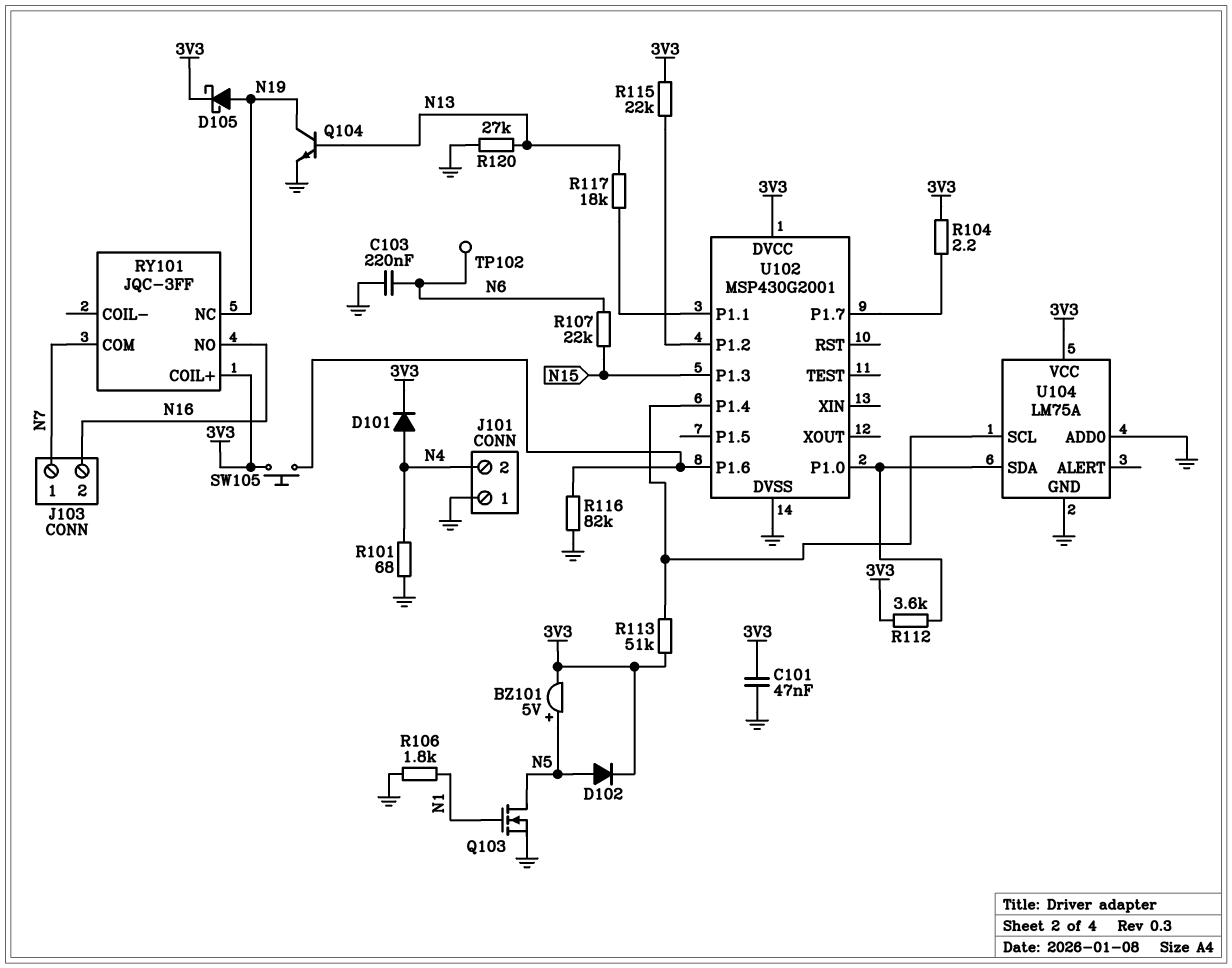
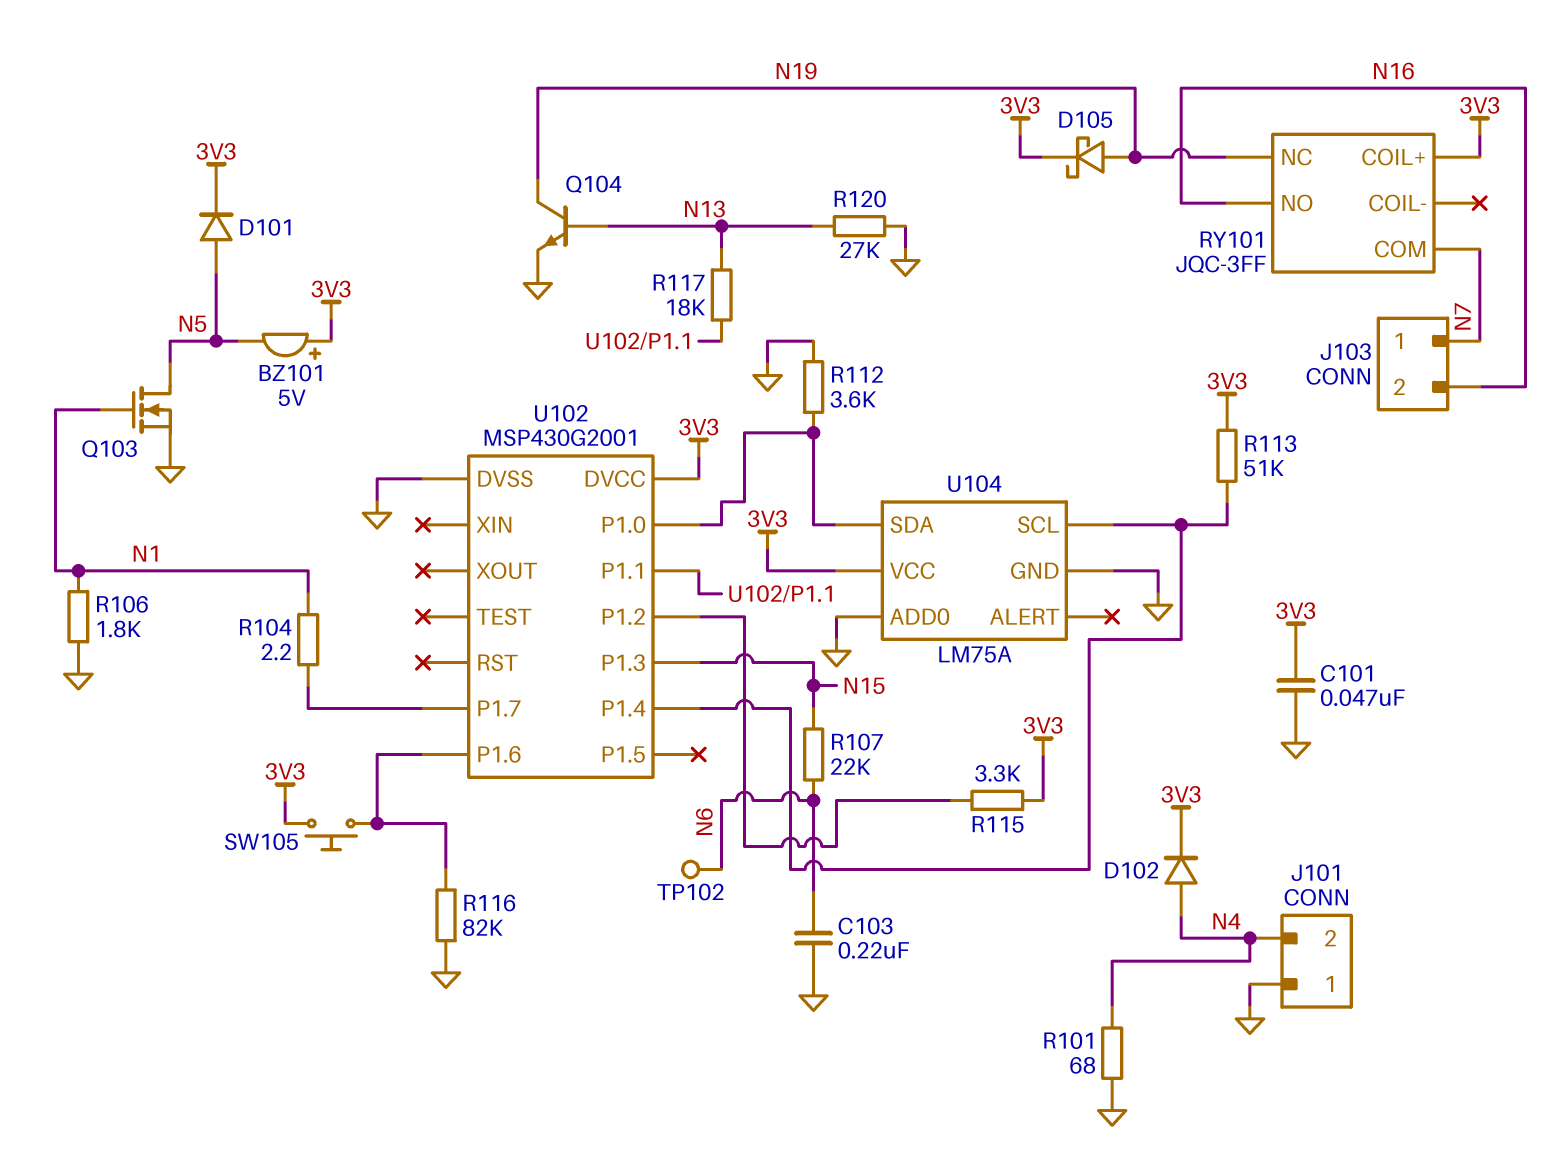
BZ101: buzzer 5V (plus N5, minus 3V3) -> buzzer 5V (plus 3V3, minus N5)
D101: diode (A N4, K 3V3) -> diode (A N5, K 3V3)
D102: diode (A N5, K 3V3) -> diode (A N4, K 3V3)
R104: 2.2 (3V3, U102/P1.7) -> 2.2 (N1, U102/P1.7)
R112: 3.6k (3V3, U102/P1.0) -> 3.6k (GND, U102/P1.0)
R115: 22k (3V3, U102/P1.2) -> 3.3k (3V3, U102/P1.2)

